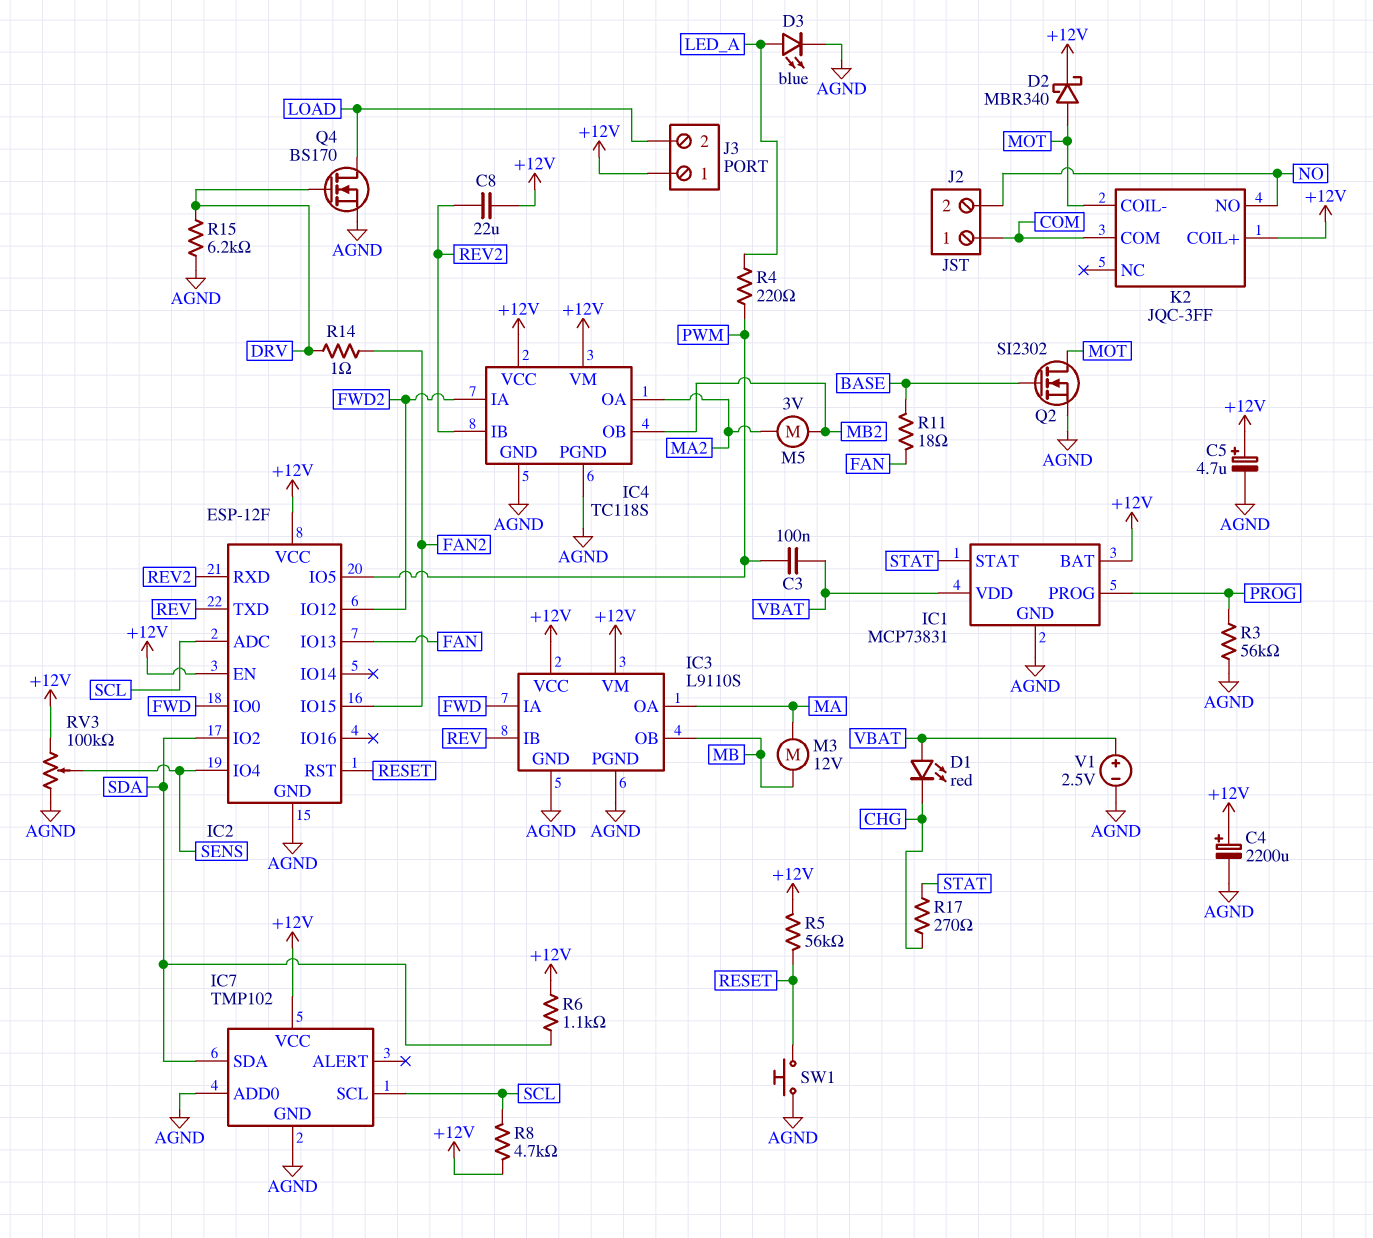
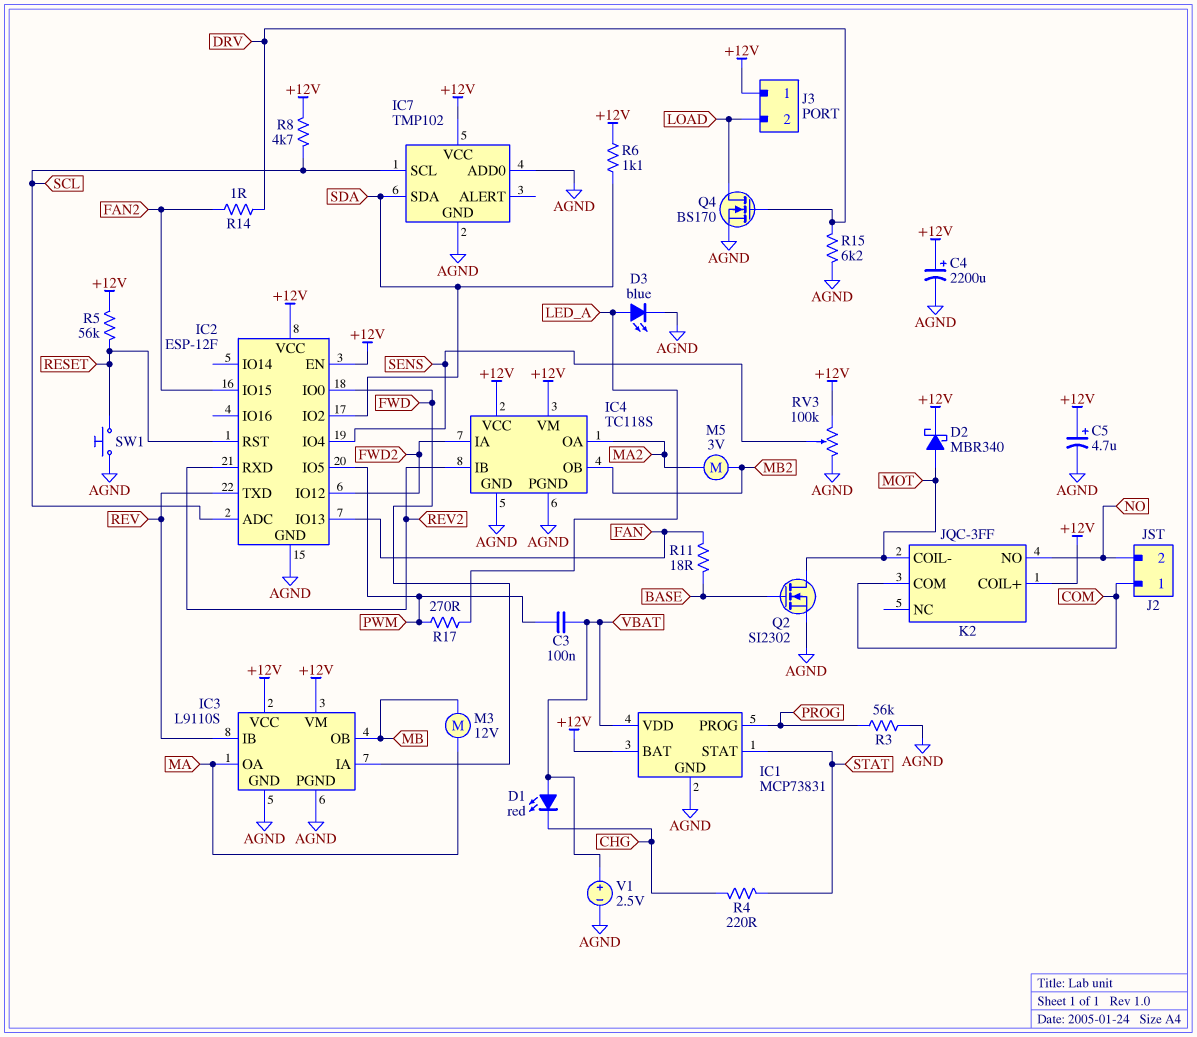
C8: 22uF (+12V, REV2) -> none
R4: 220 (LED_A, PWM) -> 220 (CHG, STAT)
R17: 270 (CHG, STAT) -> 270 (LED_A, PWM)

